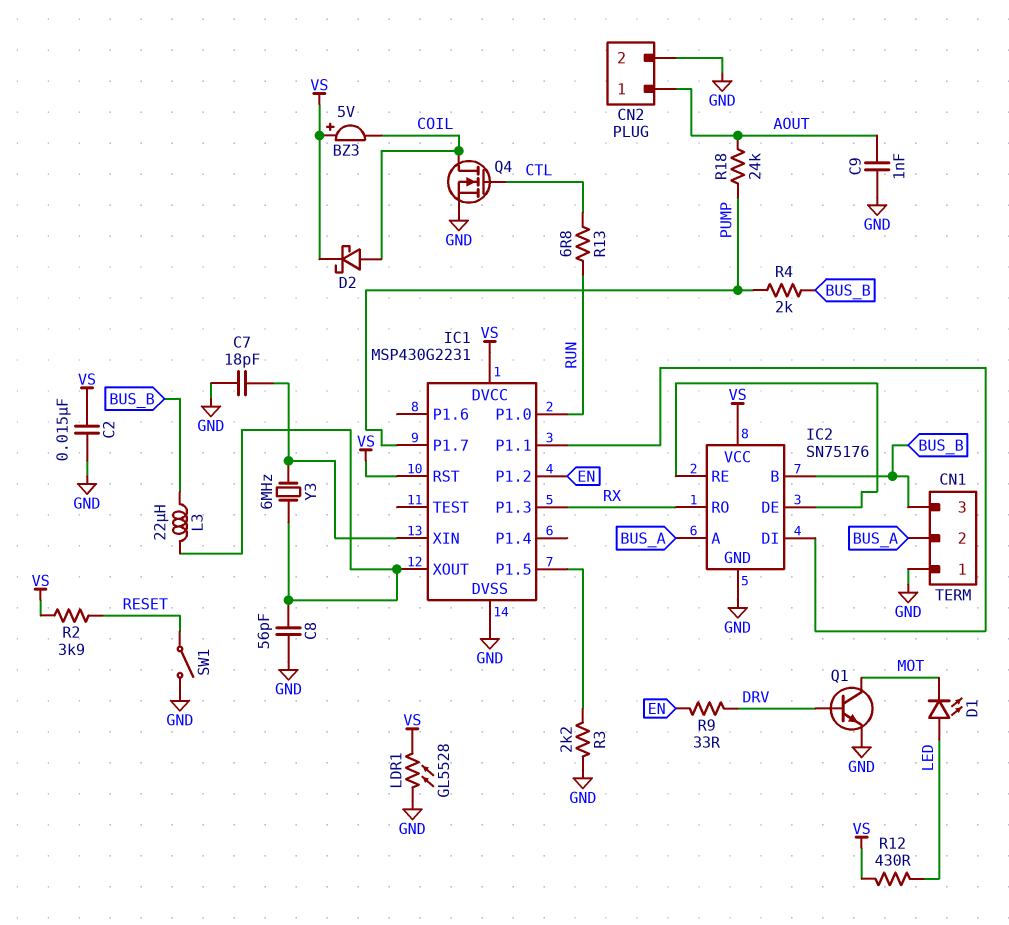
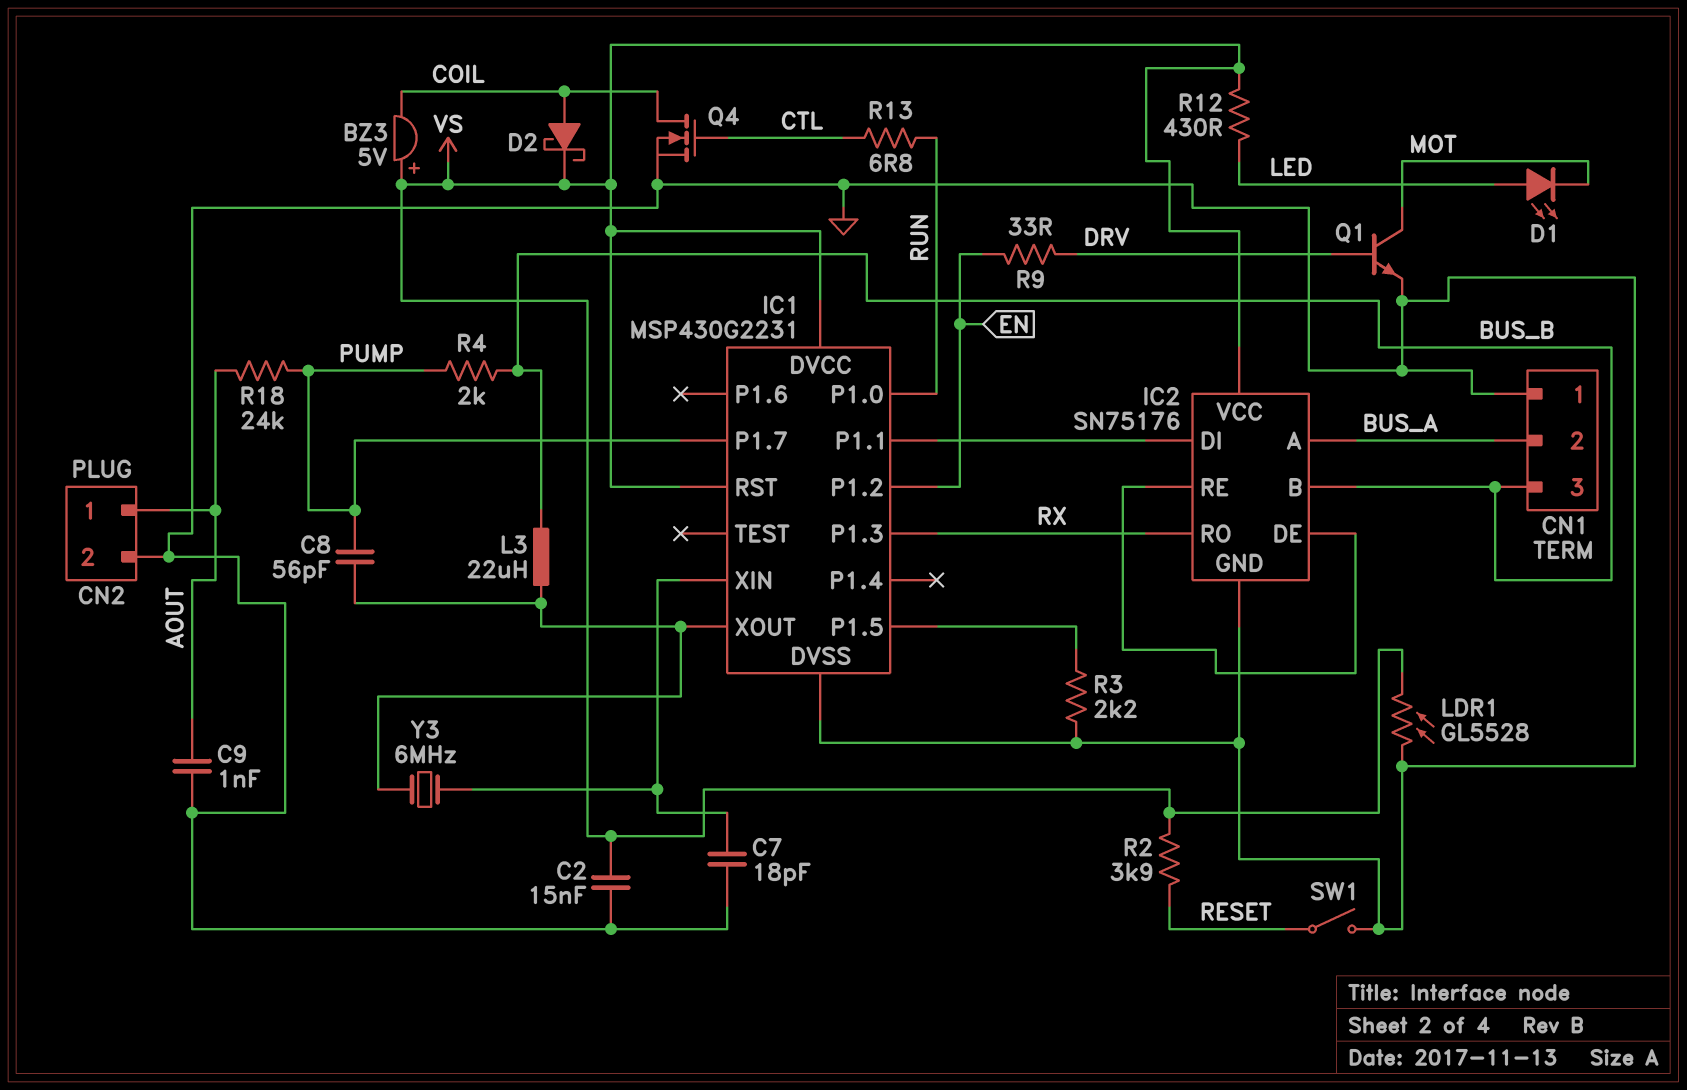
C8: 56pF (GND, IC1/XOUT) -> 56pF (IC1/XOUT, PUMP)

